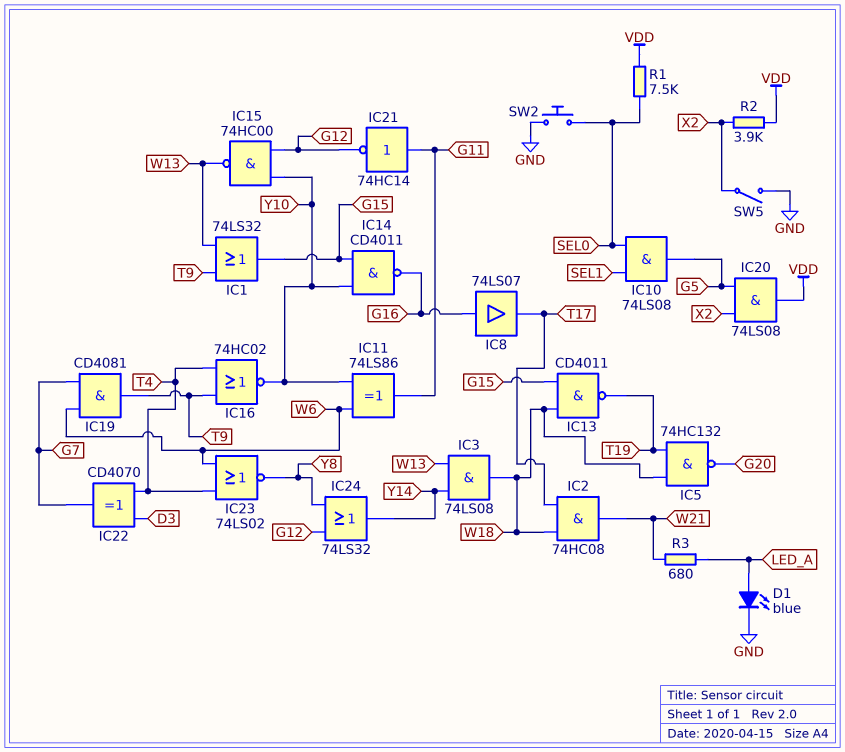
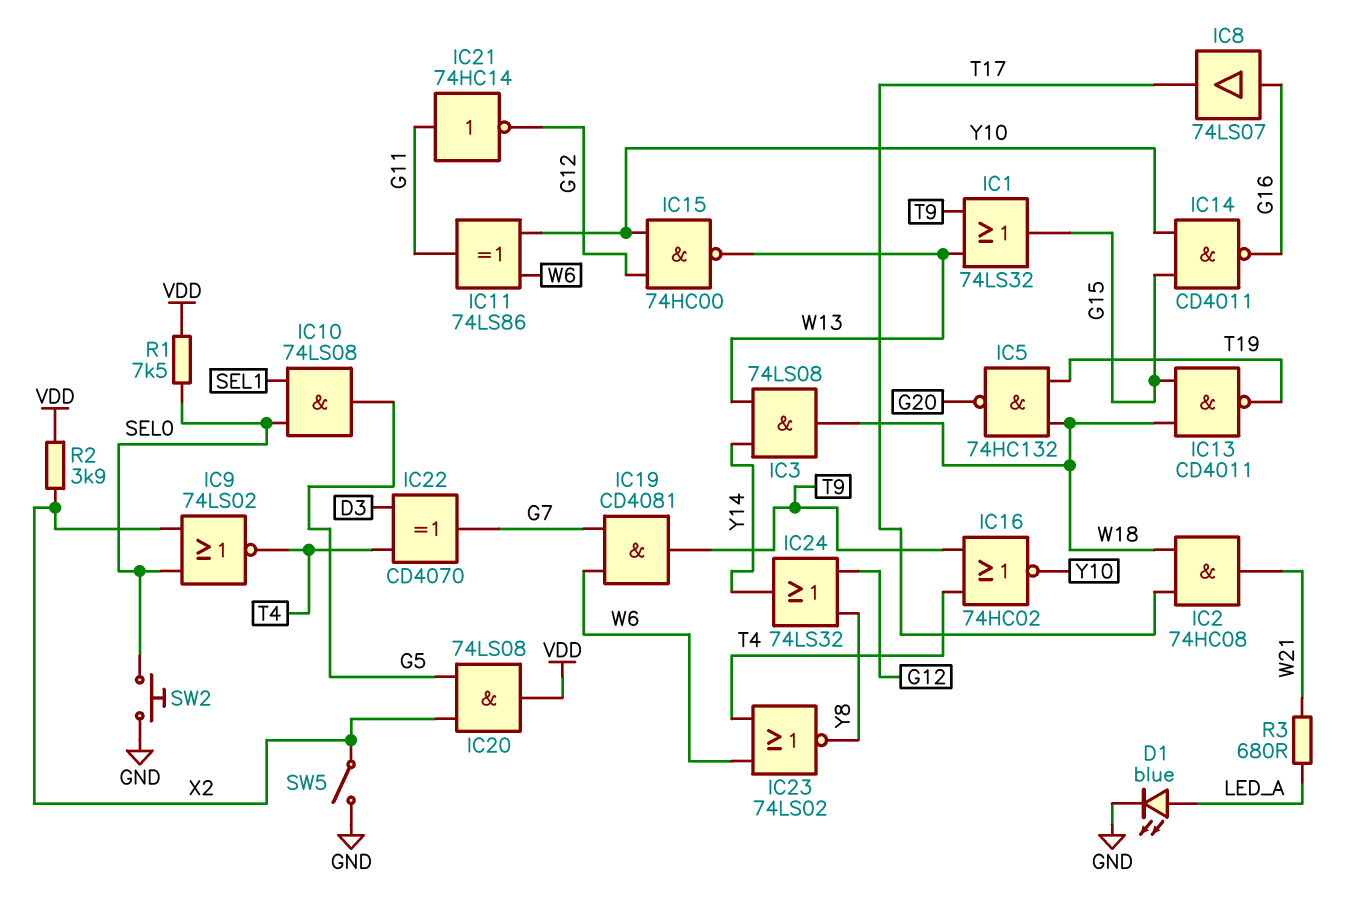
IC9: none -> NOR 74LS02 (in SEL0, in X2, out T4)

